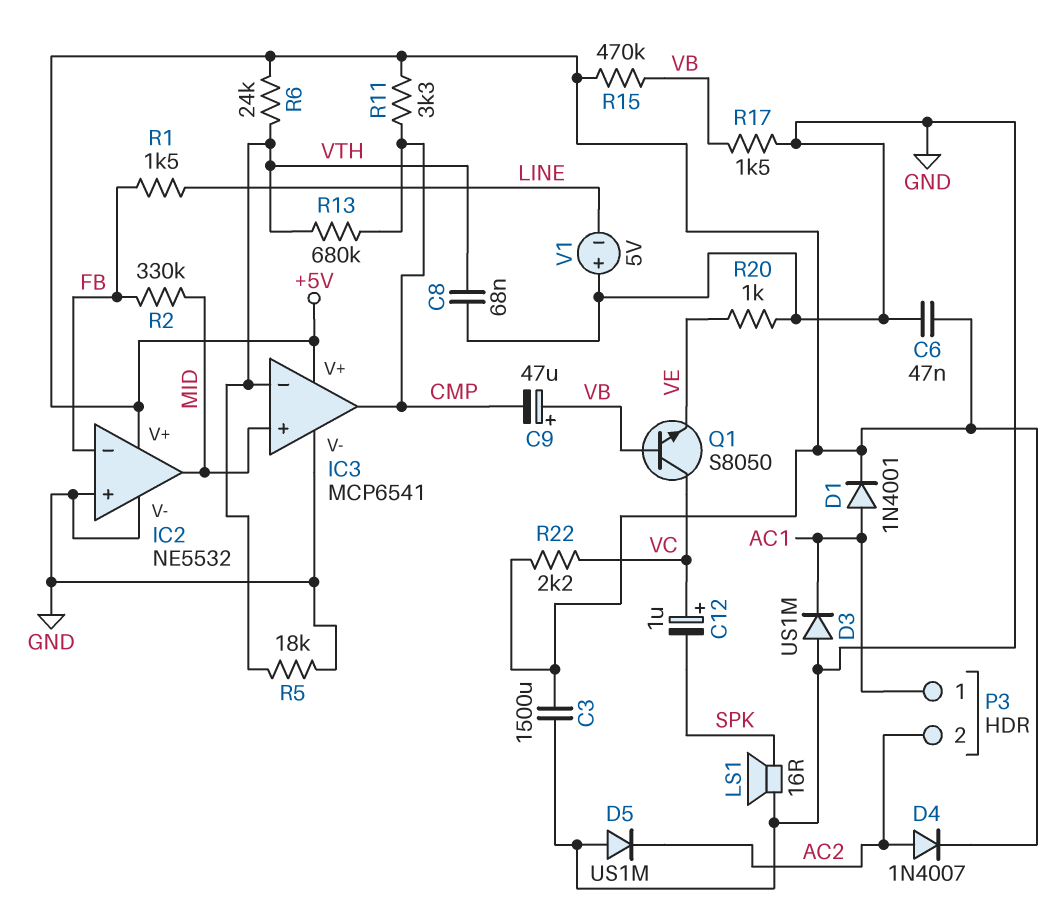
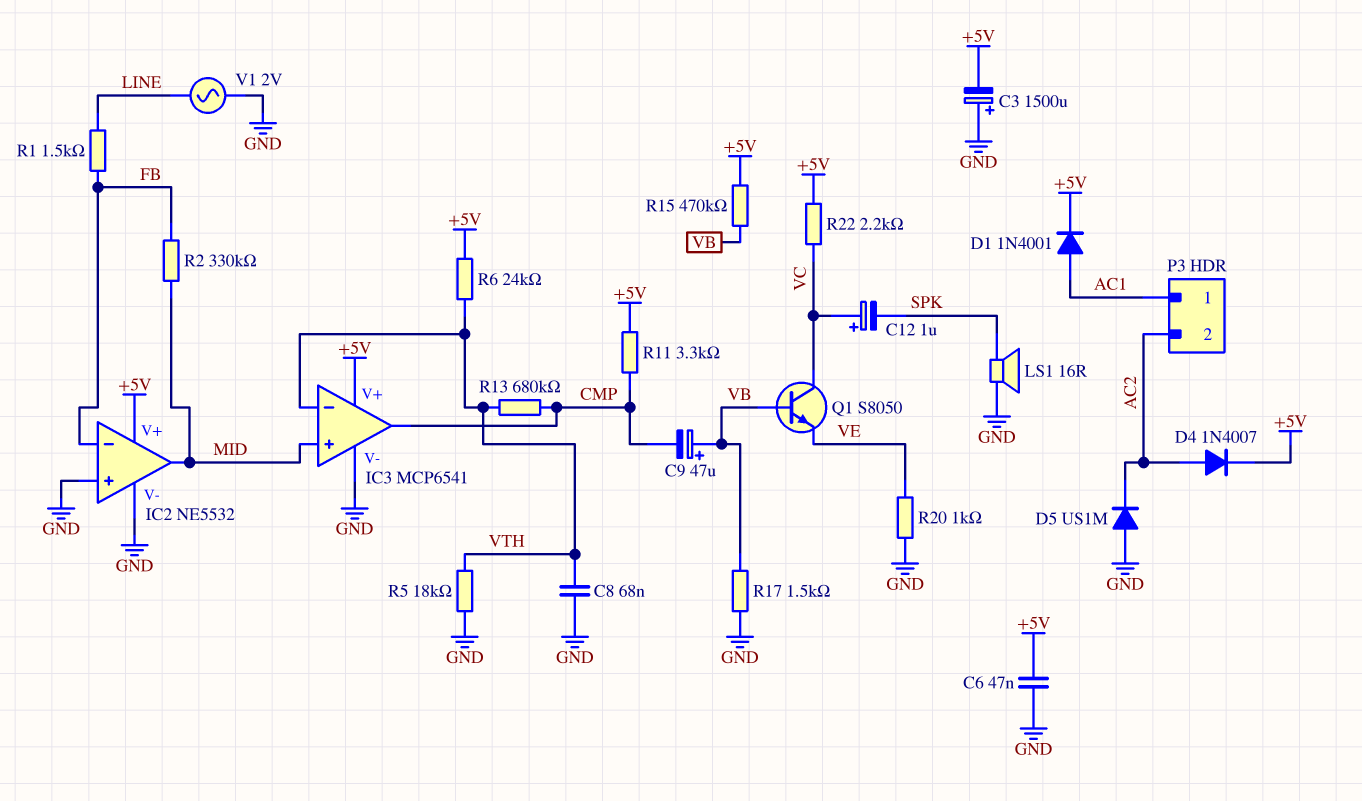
C3: 1500uF (+5V, GND) -> 1500uF (plus GND, minus +5V)
D3: diode US1M (A GND, K AC1) -> none
V1: 5V (plus GND, minus LINE) -> AC 2V (GND, LINE)

